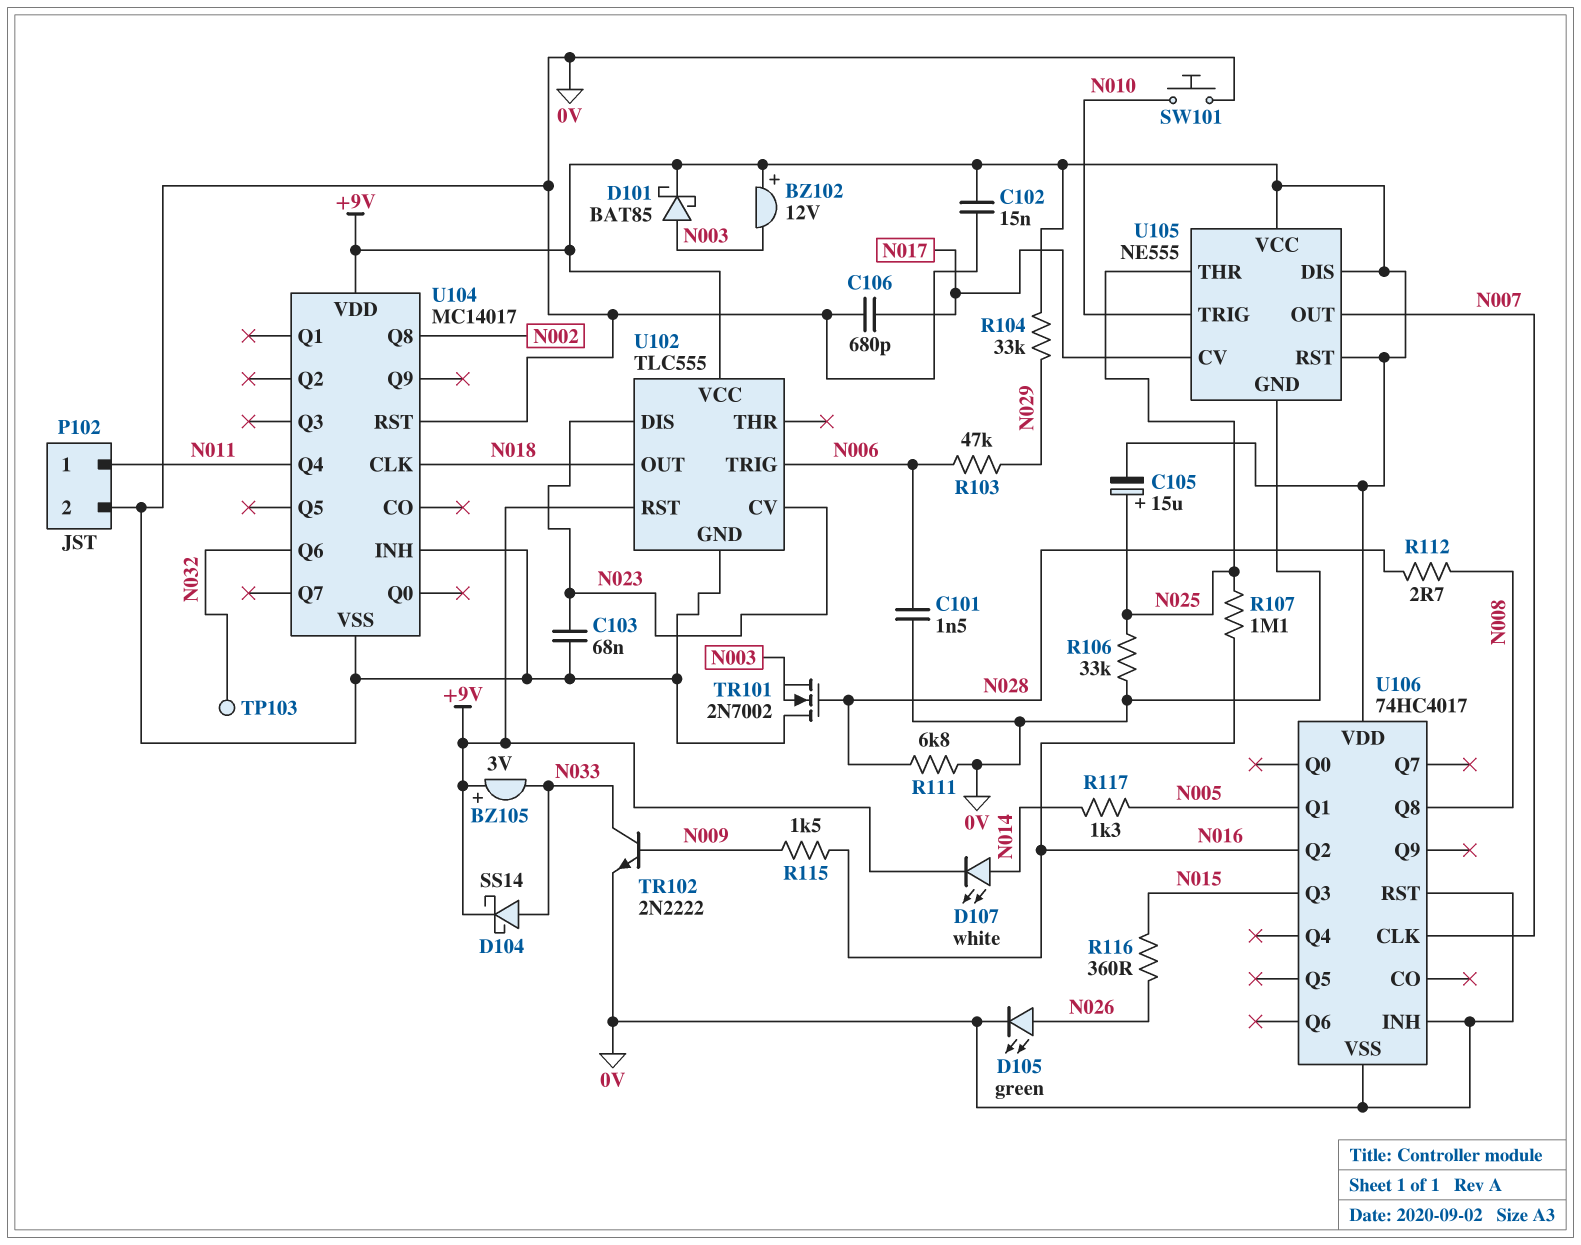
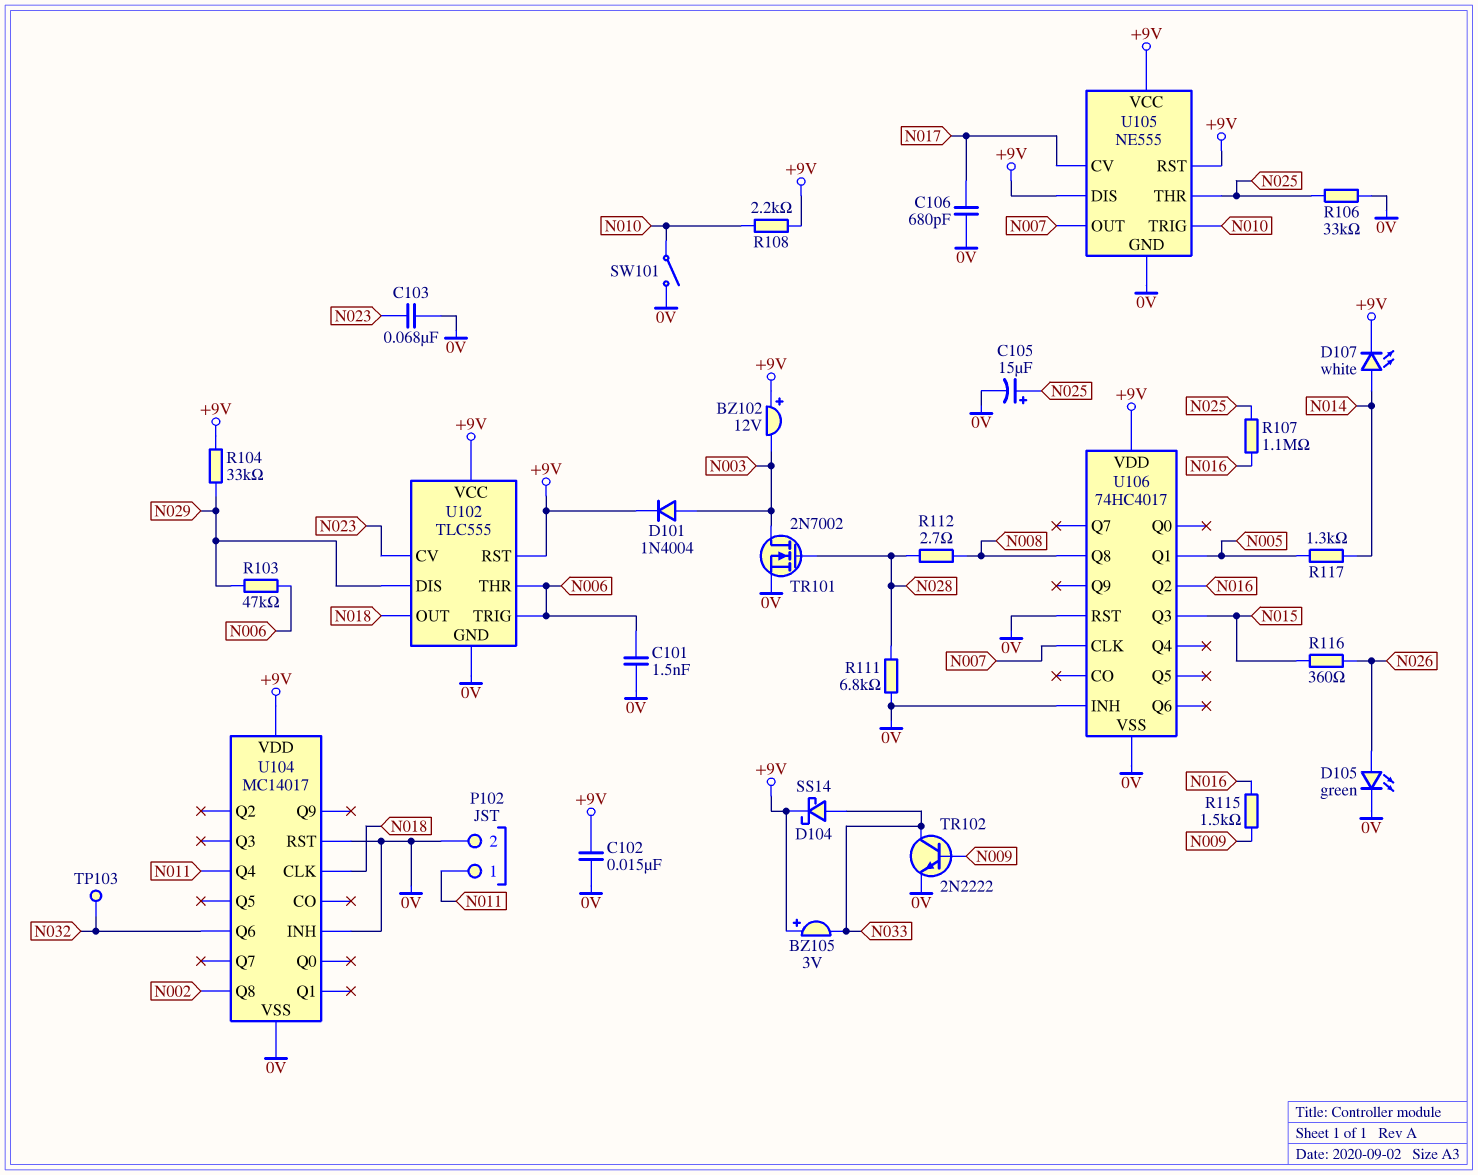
C105: 15uF (plus N025, minus +9V) -> 15uF (plus N025, minus 0V)
D101: schottky BAT85 (A N003, K +9V) -> diode 1N4004 (A N003, K +9V)
R108: none -> 2.2k (+9V, N010)
SW101: button (0V, N010) -> switch (0V, N010)
TR101: NMOS 2N7002 (G N028, D 0V, S N003) -> NMOS 2N7002 (G N028, D N003, S 0V)
U102 pin DIS: N023 -> N029
U102 pin THR: none -> N006

